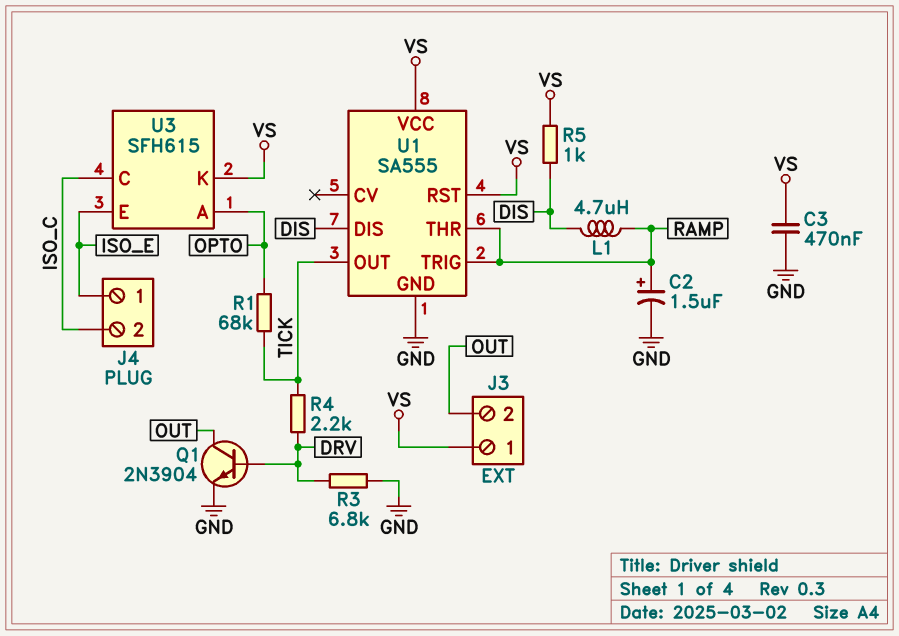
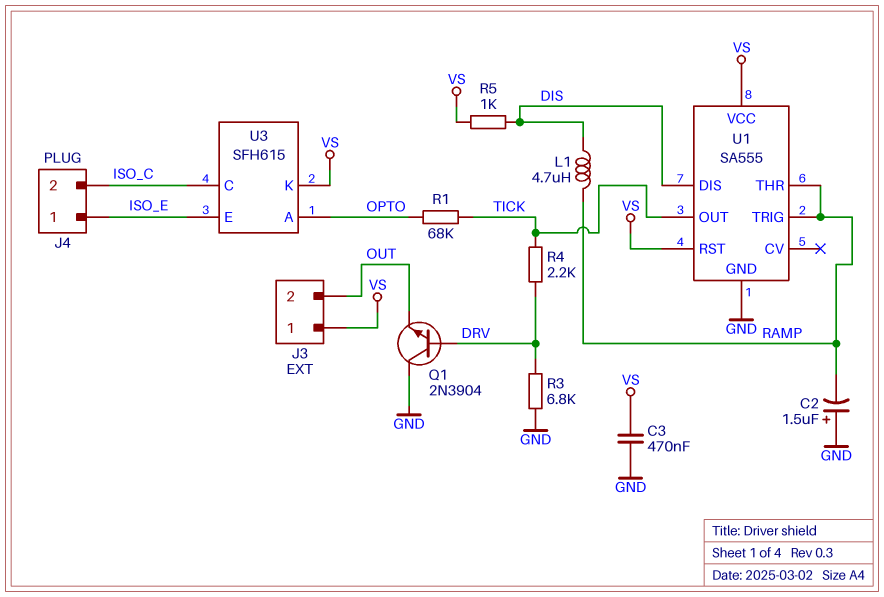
C2: 1.5uF (plus RAMP, minus GND) -> 1.5uF (plus GND, minus RAMP)
Q1: NPN 2N3904 (B DRV, C OUT, E GND) -> NPN 2N3904 (B DRV, C GND, E OUT)

